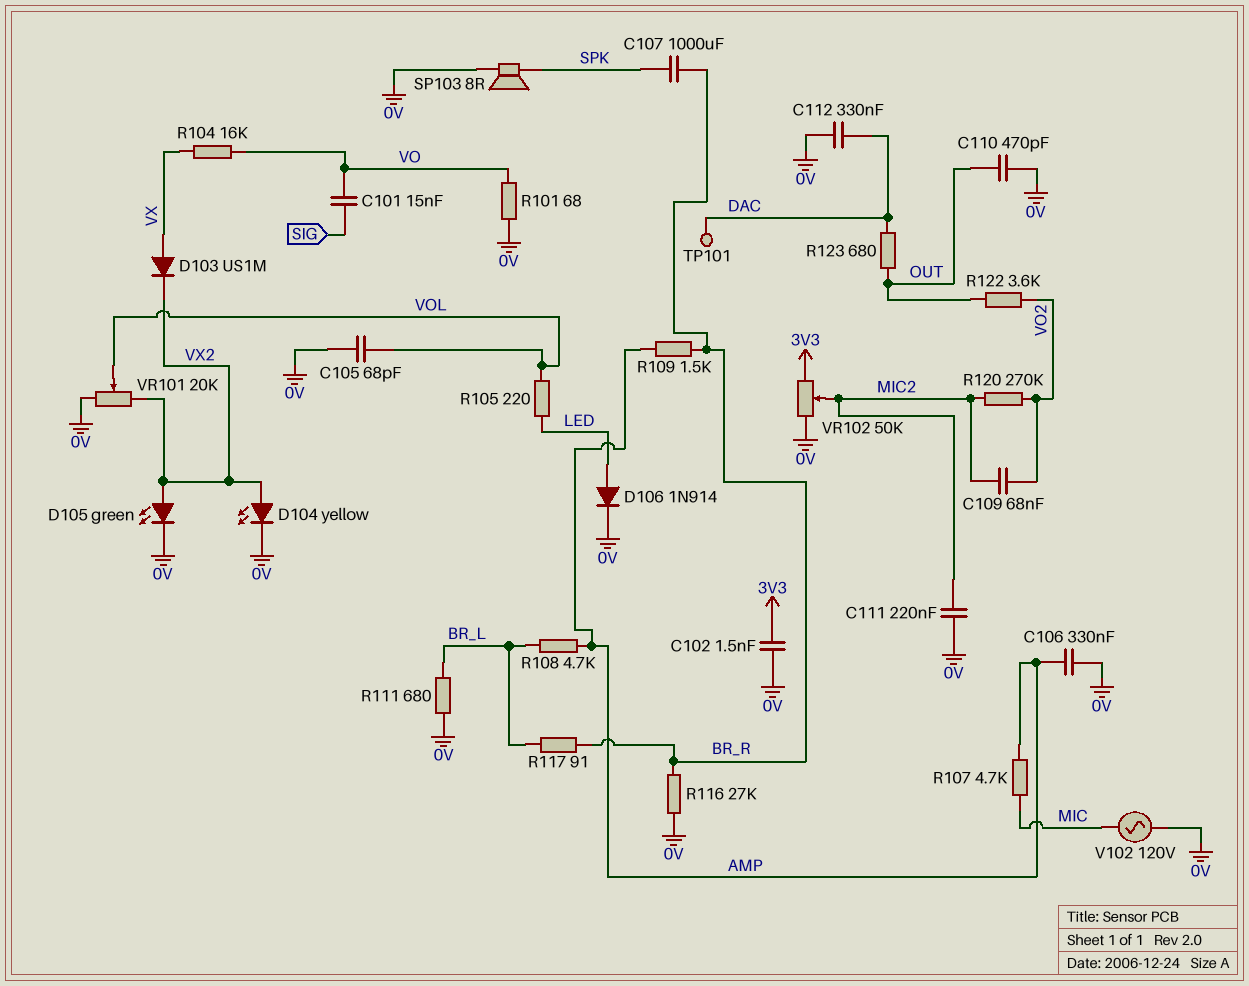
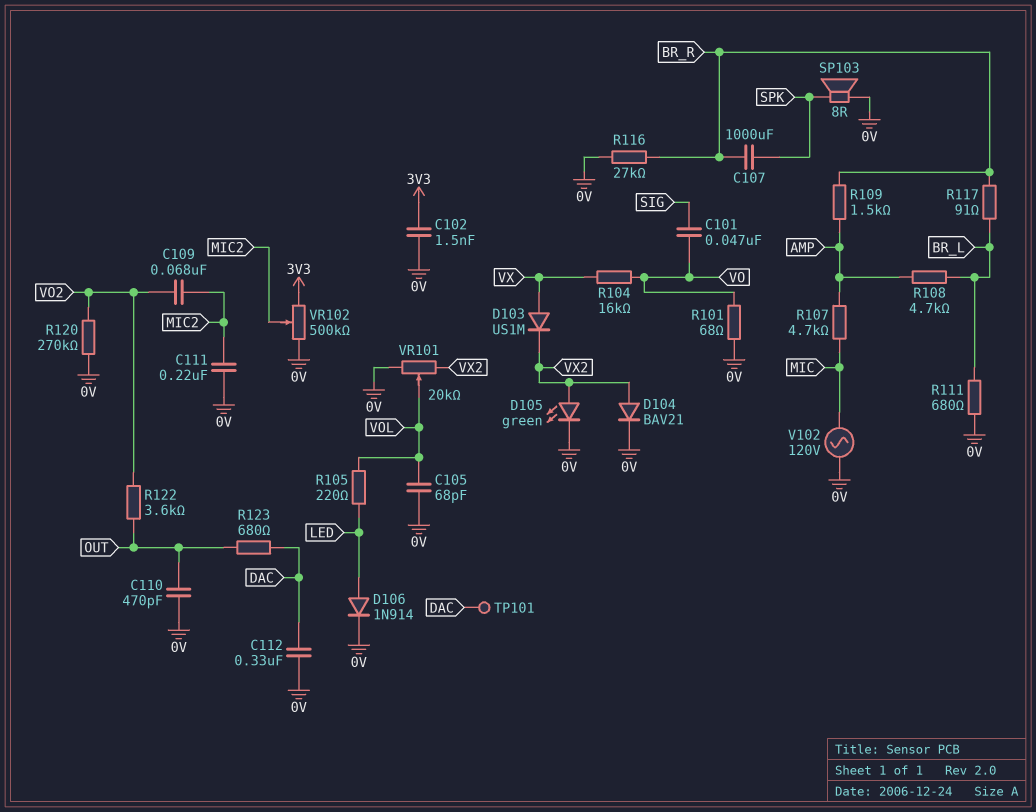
C101: 15nF (SIG, VO) -> 47nF (SIG, VO)
C106: 330nF (0V, AMP) -> none
D104: LED yellow (A VX2, K 0V) -> diode BAV21 (A VX2, K 0V)
R120: 270k (MIC2, VO2) -> 270k (0V, VO2)
VR102: 50k (0V, 3V3, wiper MIC2) -> 500k (0V, 3V3, wiper MIC2)

